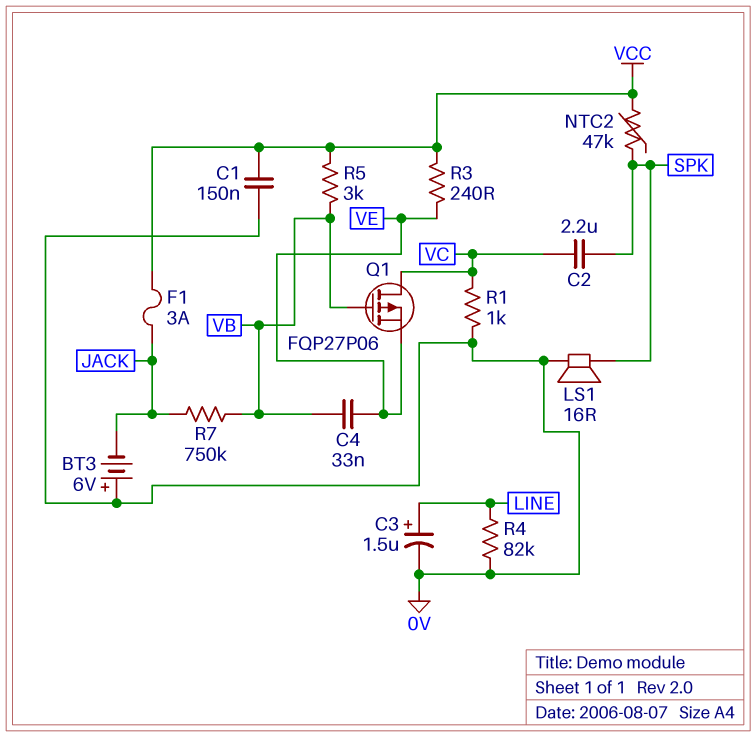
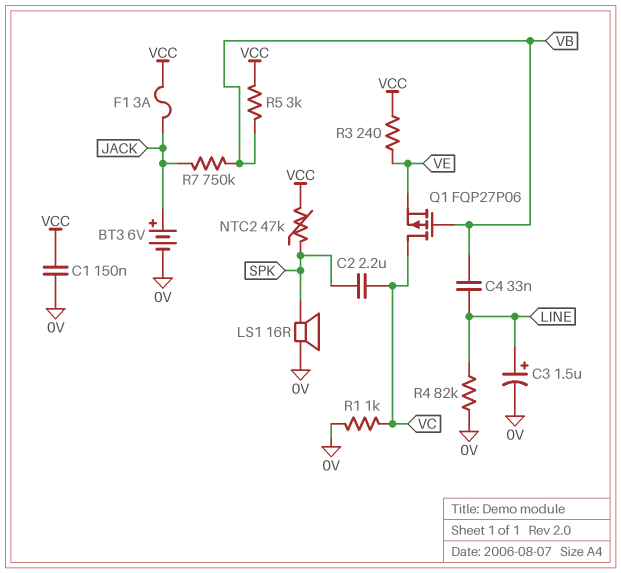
BT3: 6V (plus 0V, minus JACK) -> 6V (plus JACK, minus 0V)
C4: 33nF (VB, VE) -> 33nF (LINE, VB)

